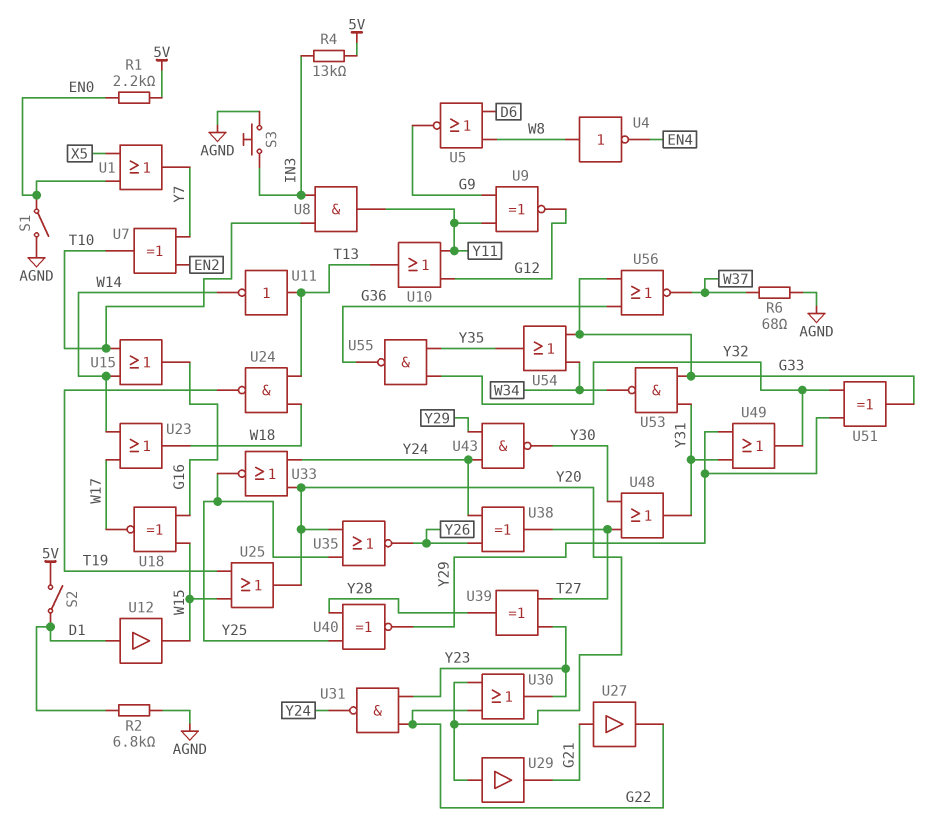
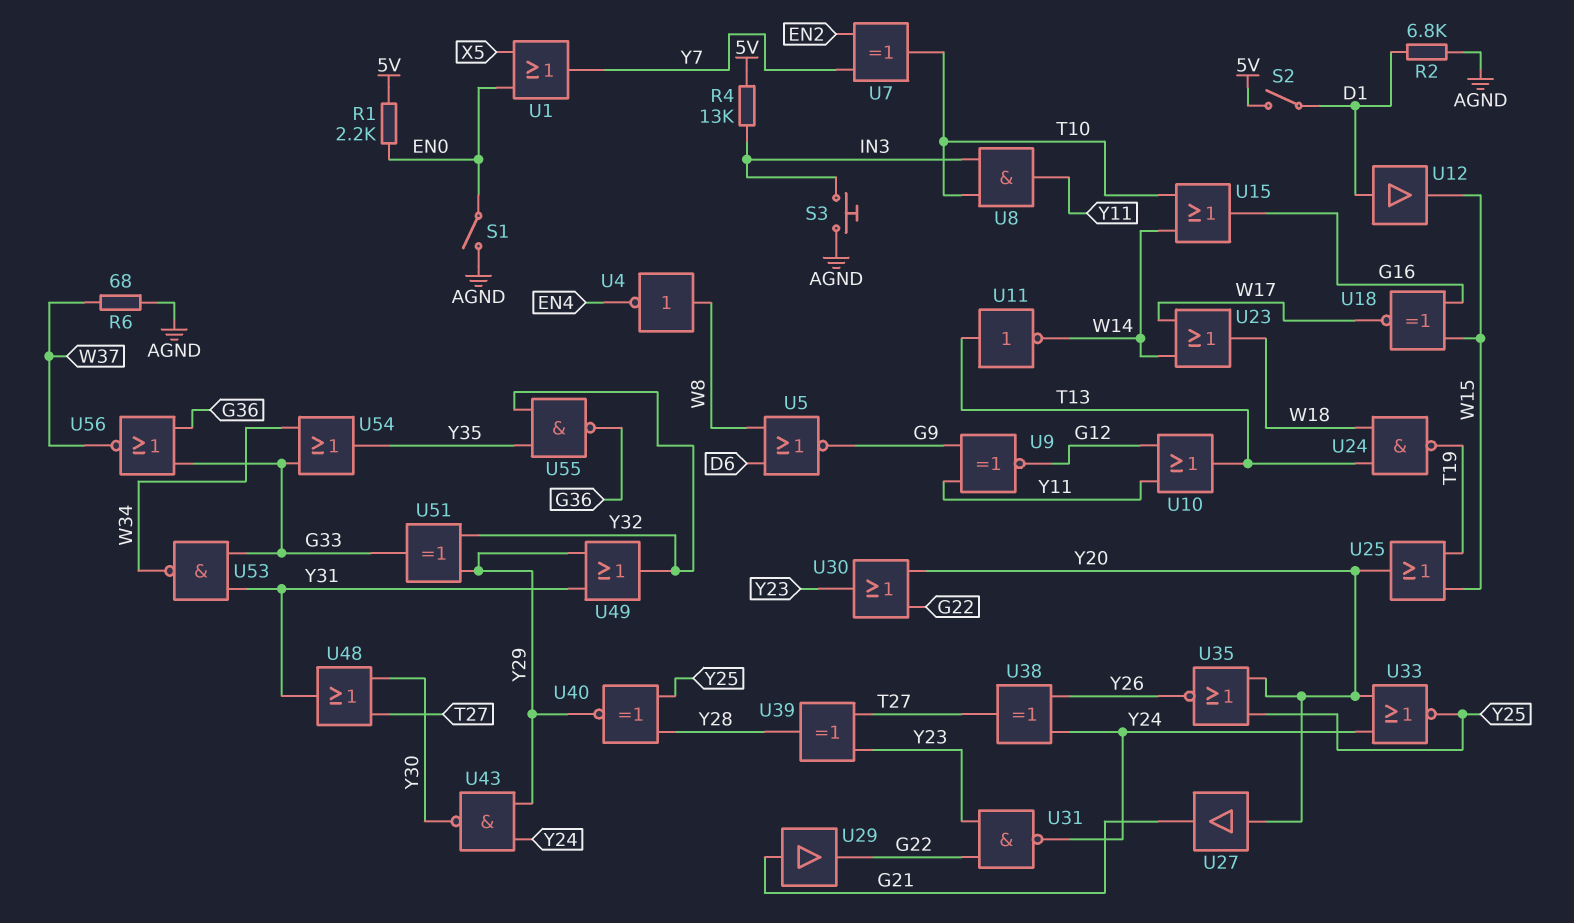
U27: buffer (in G21, out G22) -> buffer (in Y20, out G21)
U29: buffer (in Y20, out G21) -> buffer (in G21, out G22)

